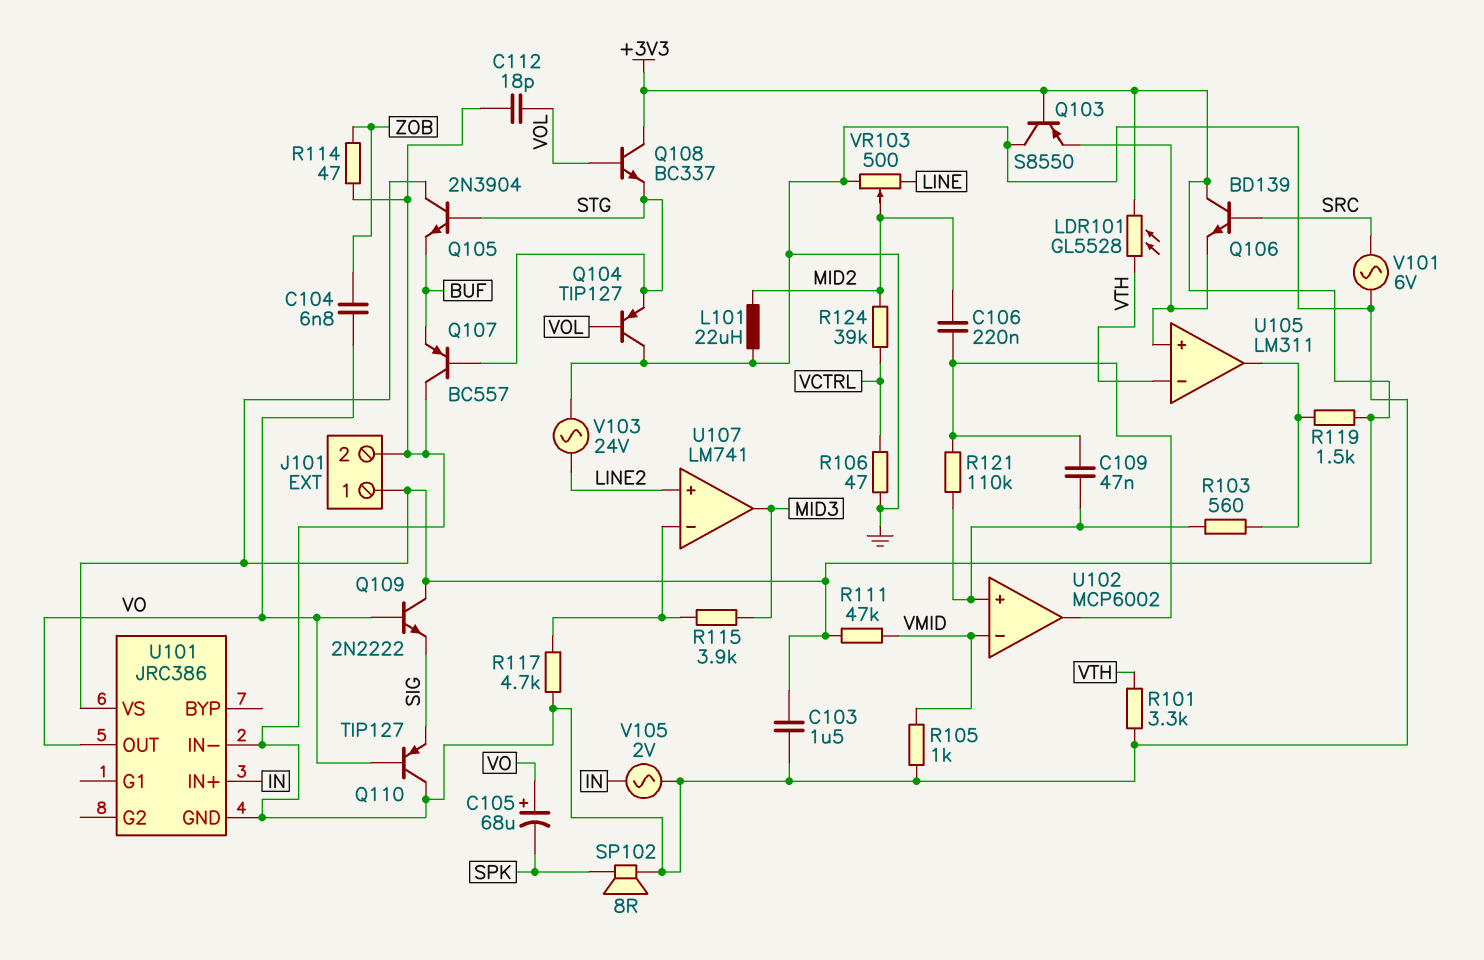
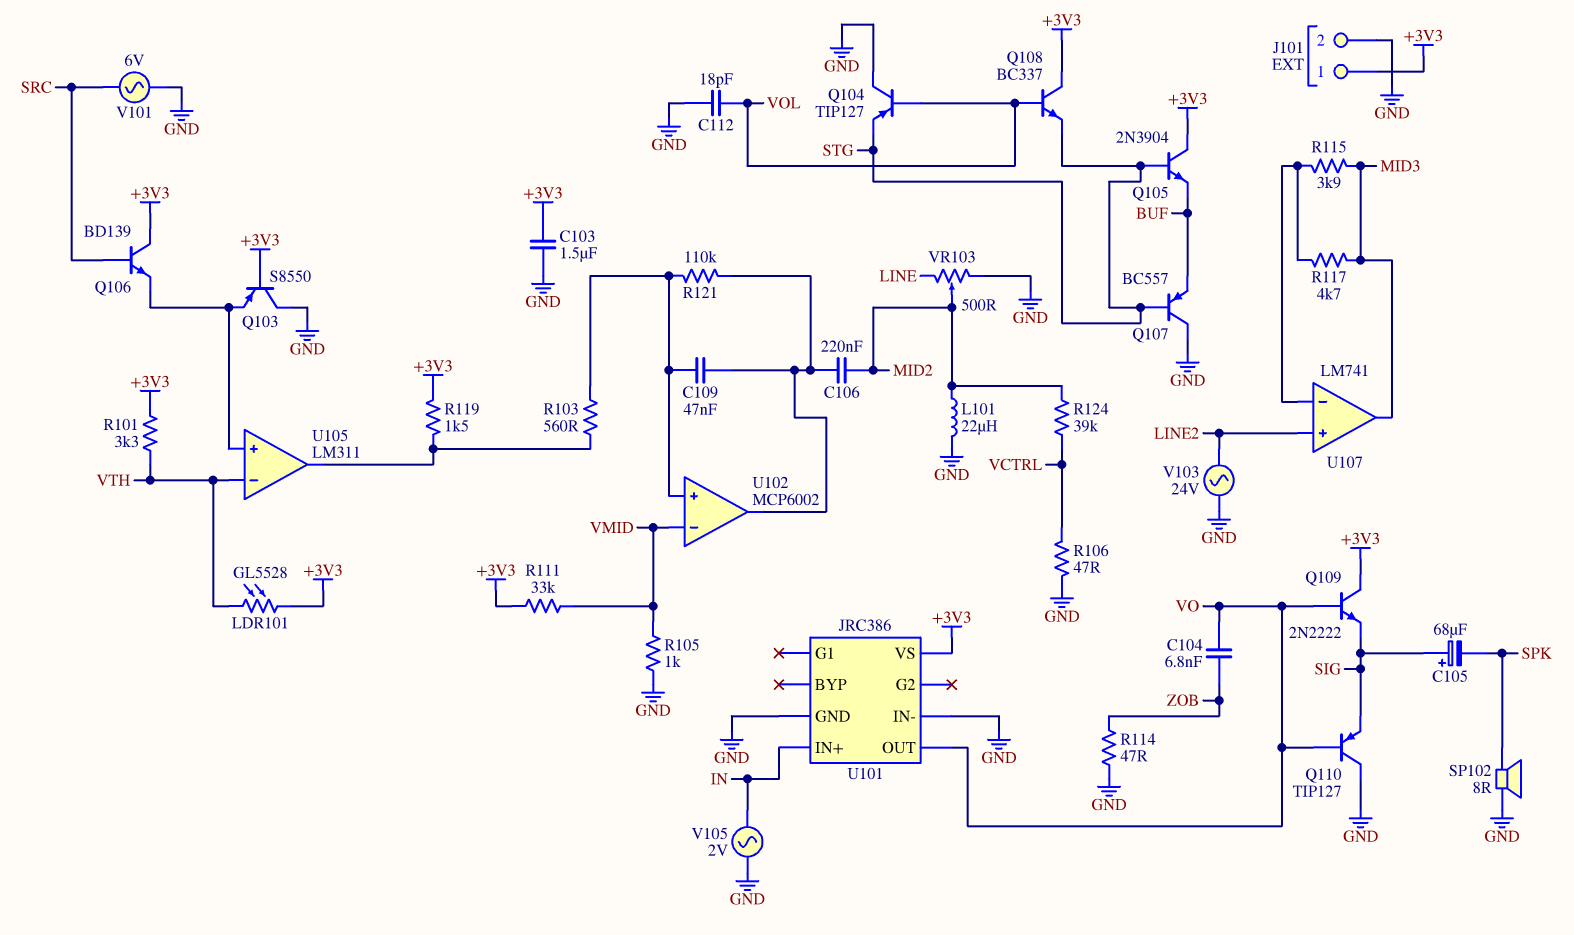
C105: 68uF (plus VO, minus SPK) -> 68uF (plus SIG, minus SPK)
R101: 3.3k (GND, VTH) -> 3.3k (+3V3, VTH)
R111: 47k (+3V3, VMID) -> 33k (+3V3, VMID)
R117: 4.7k (GND, U107/in-) -> 4.7k (MID3, U107/in-)

